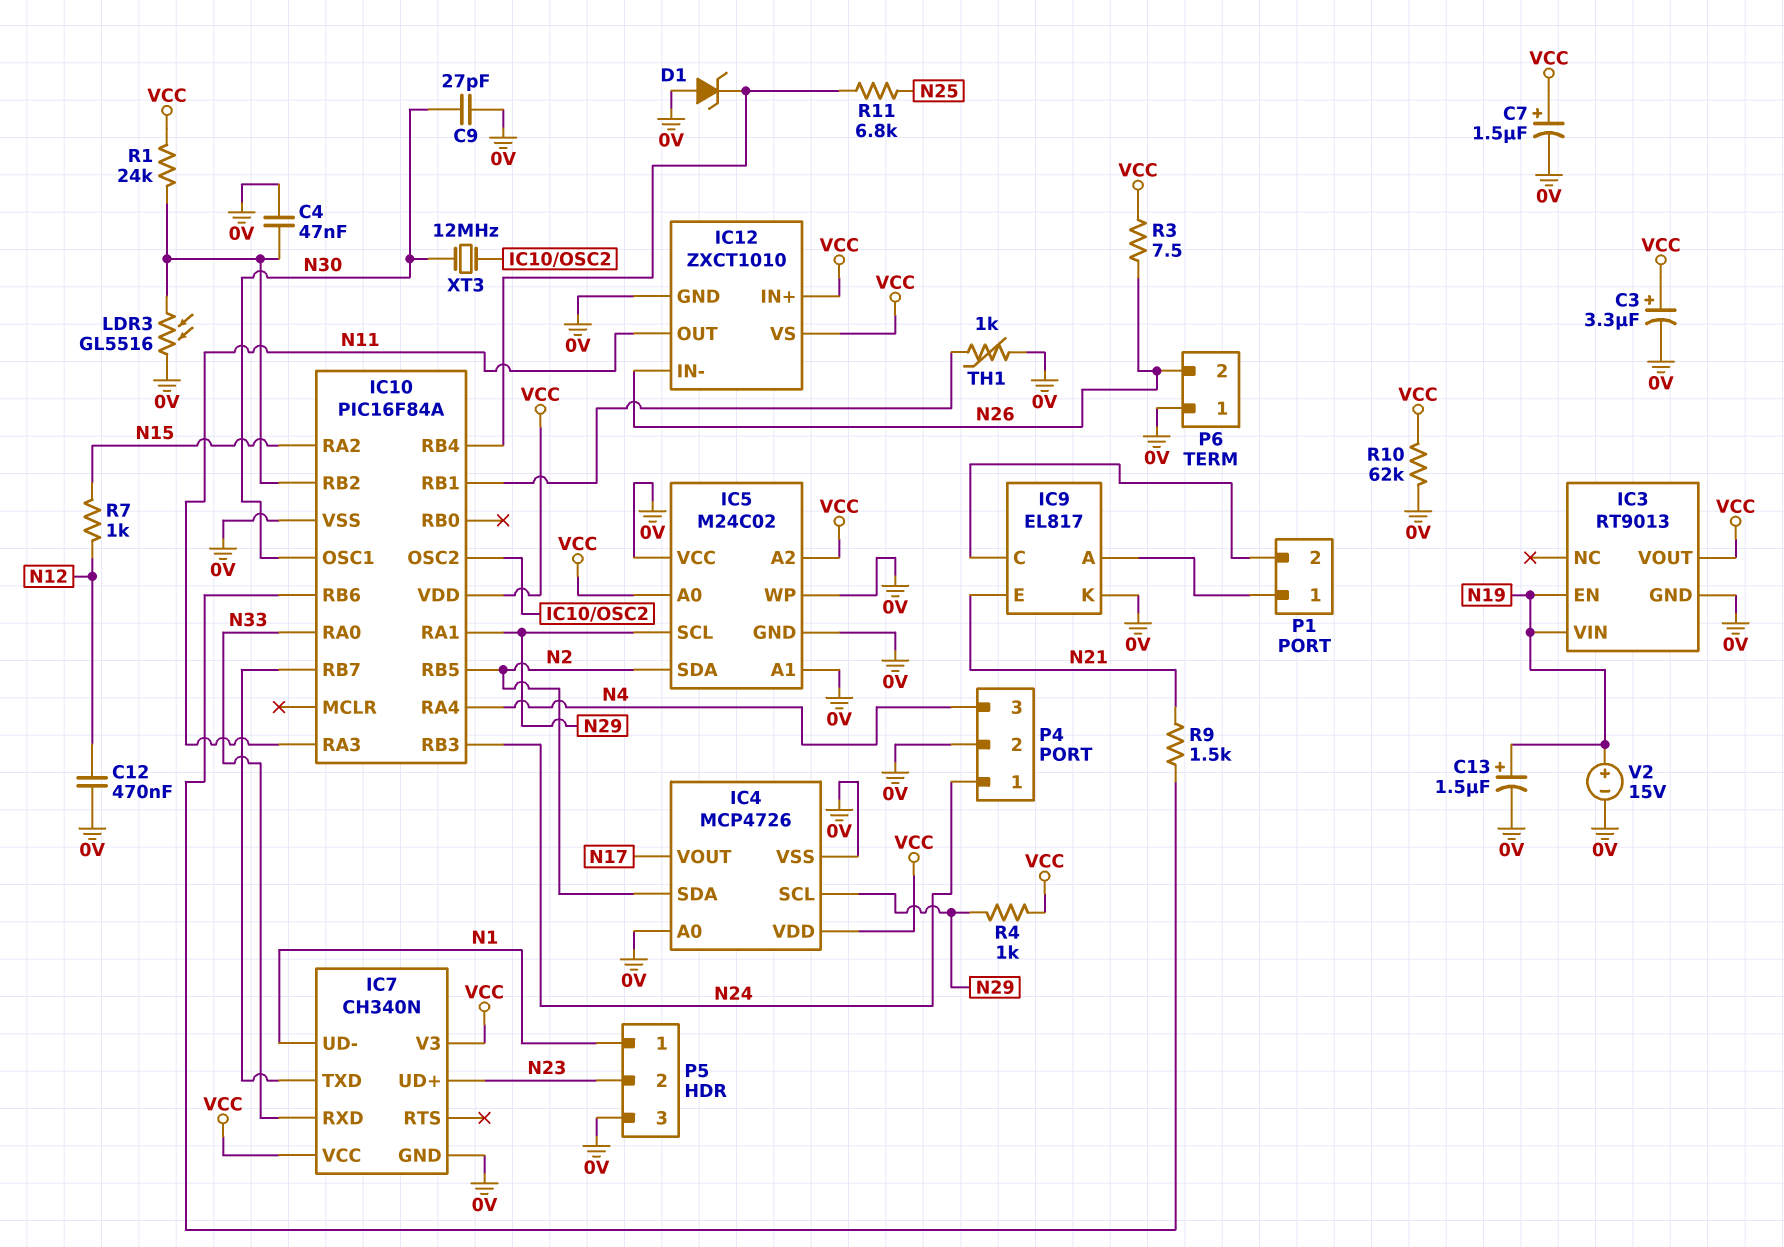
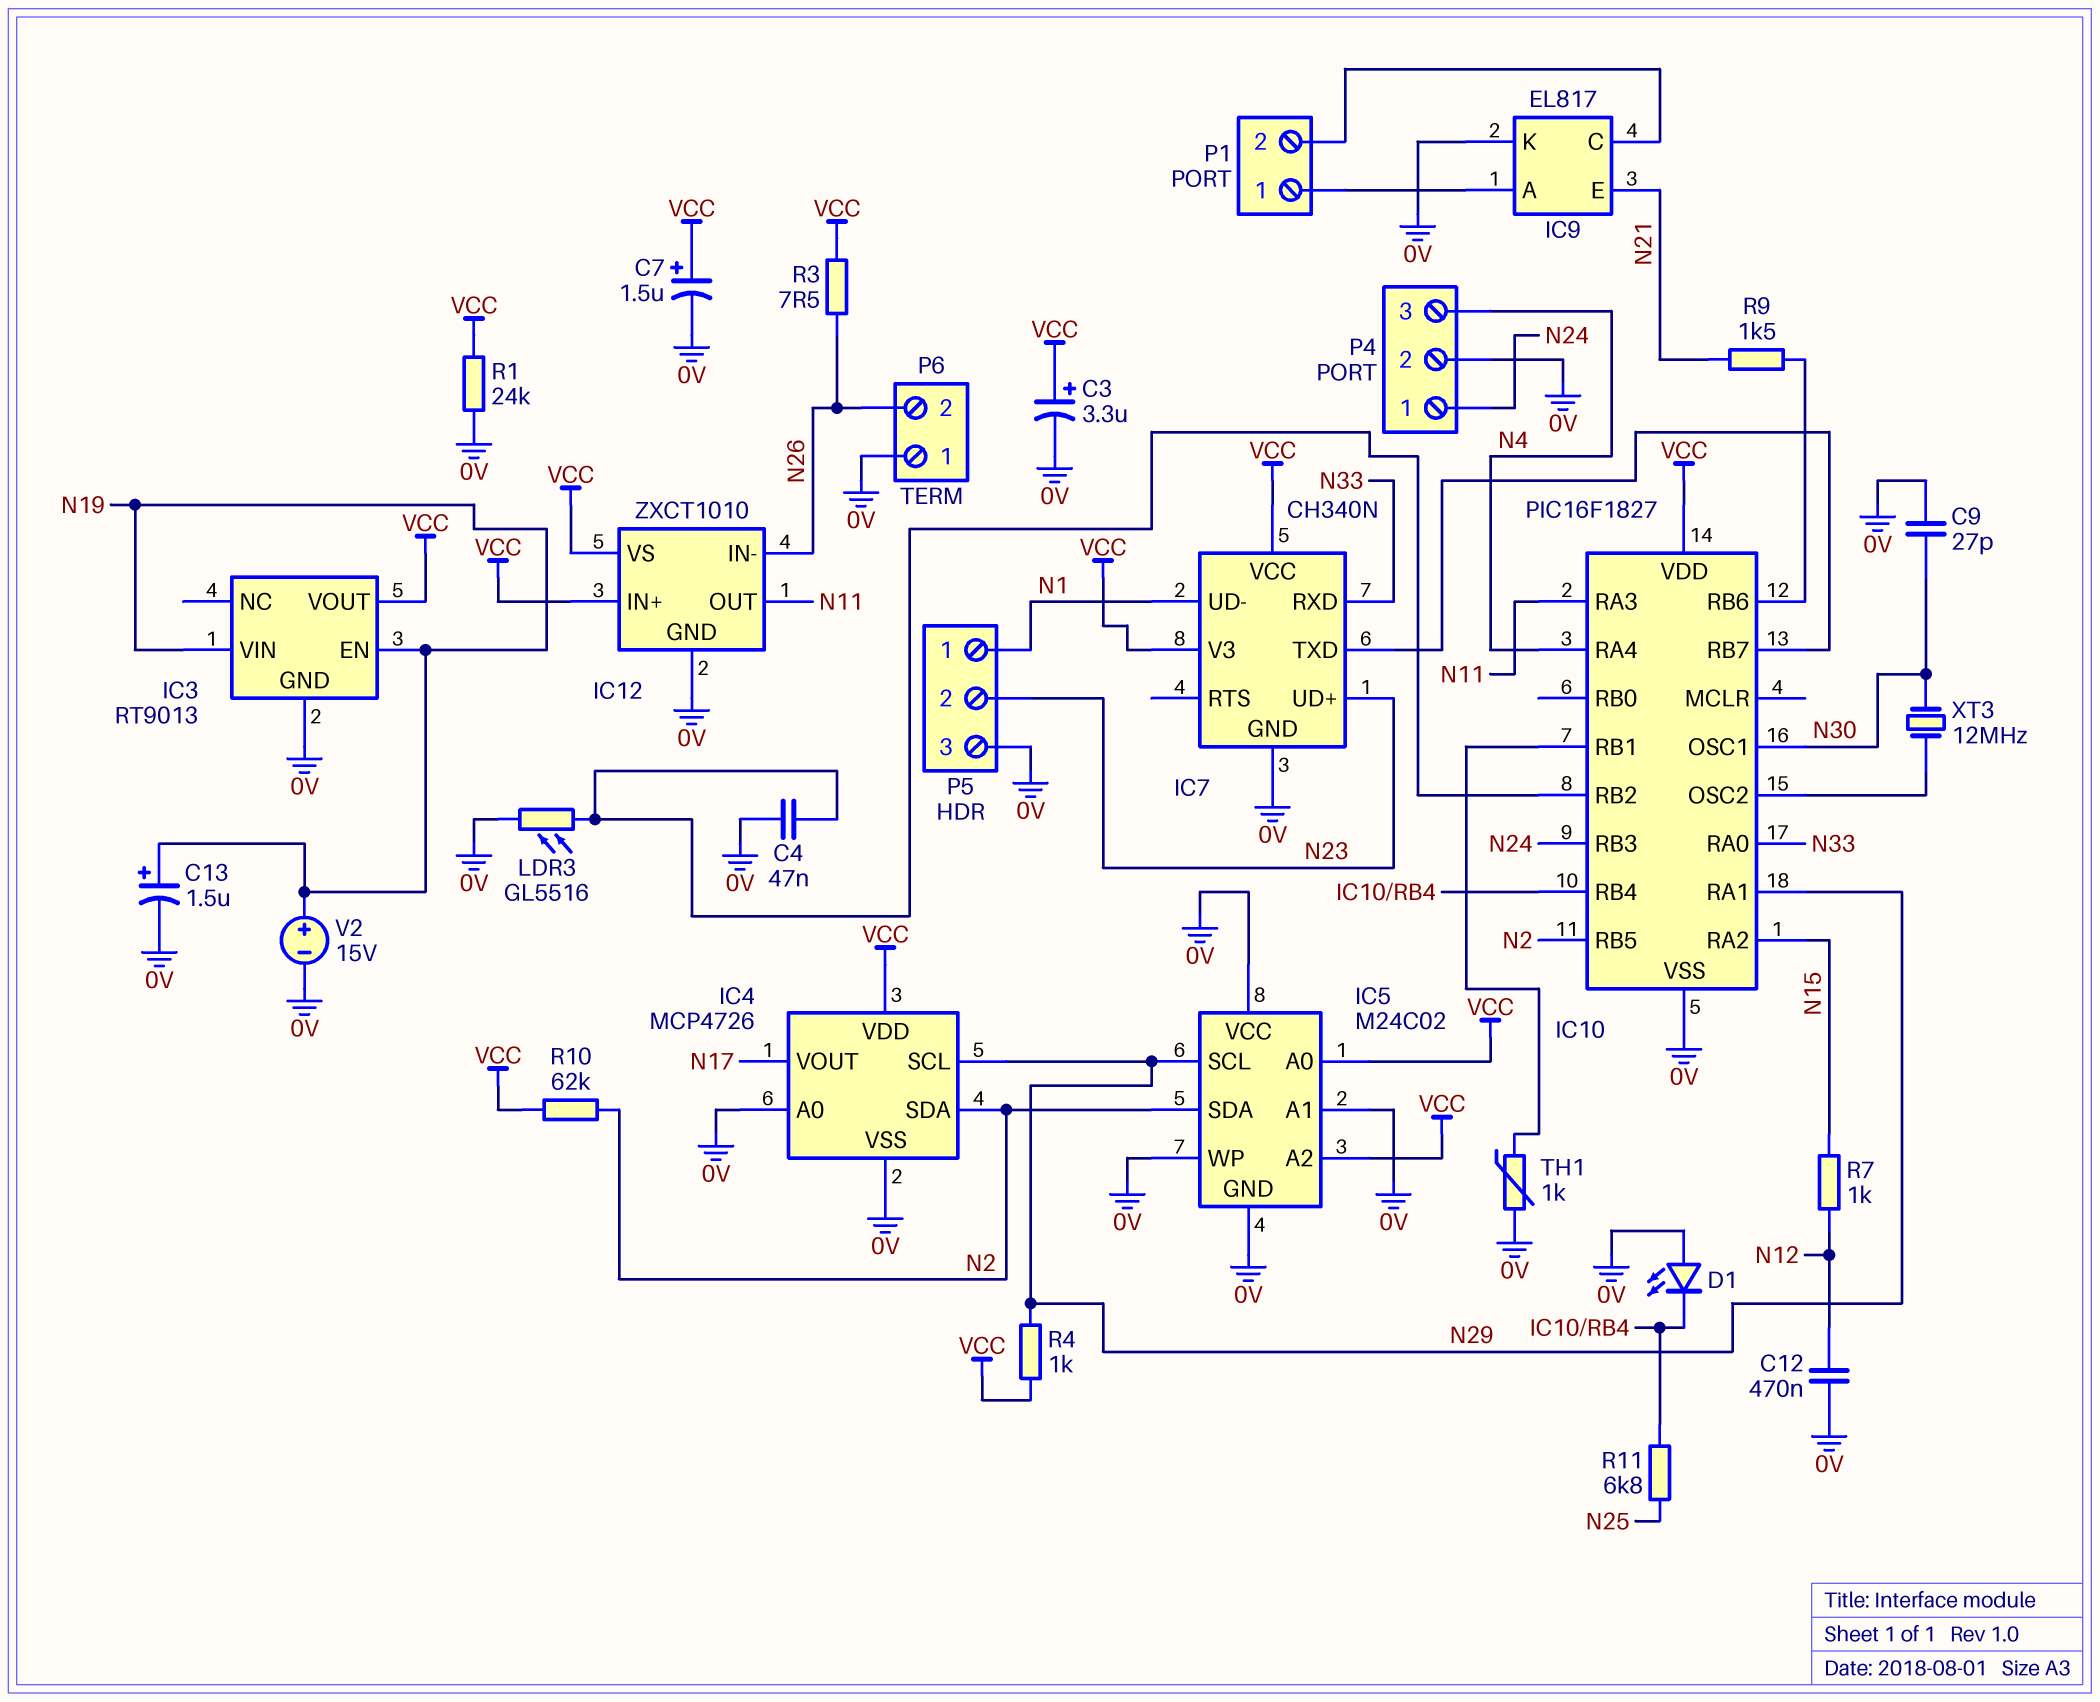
D1: zener (A 0V, K IC10/RB4) -> LED (A 0V, K IC10/RB4)
IC10: PIC16F84A -> PIC16F1827
R1: 24k (IC10/RB2, VCC) -> 24k (0V, VCC)
R10: 62k (0V, VCC) -> 62k (N2, VCC)

